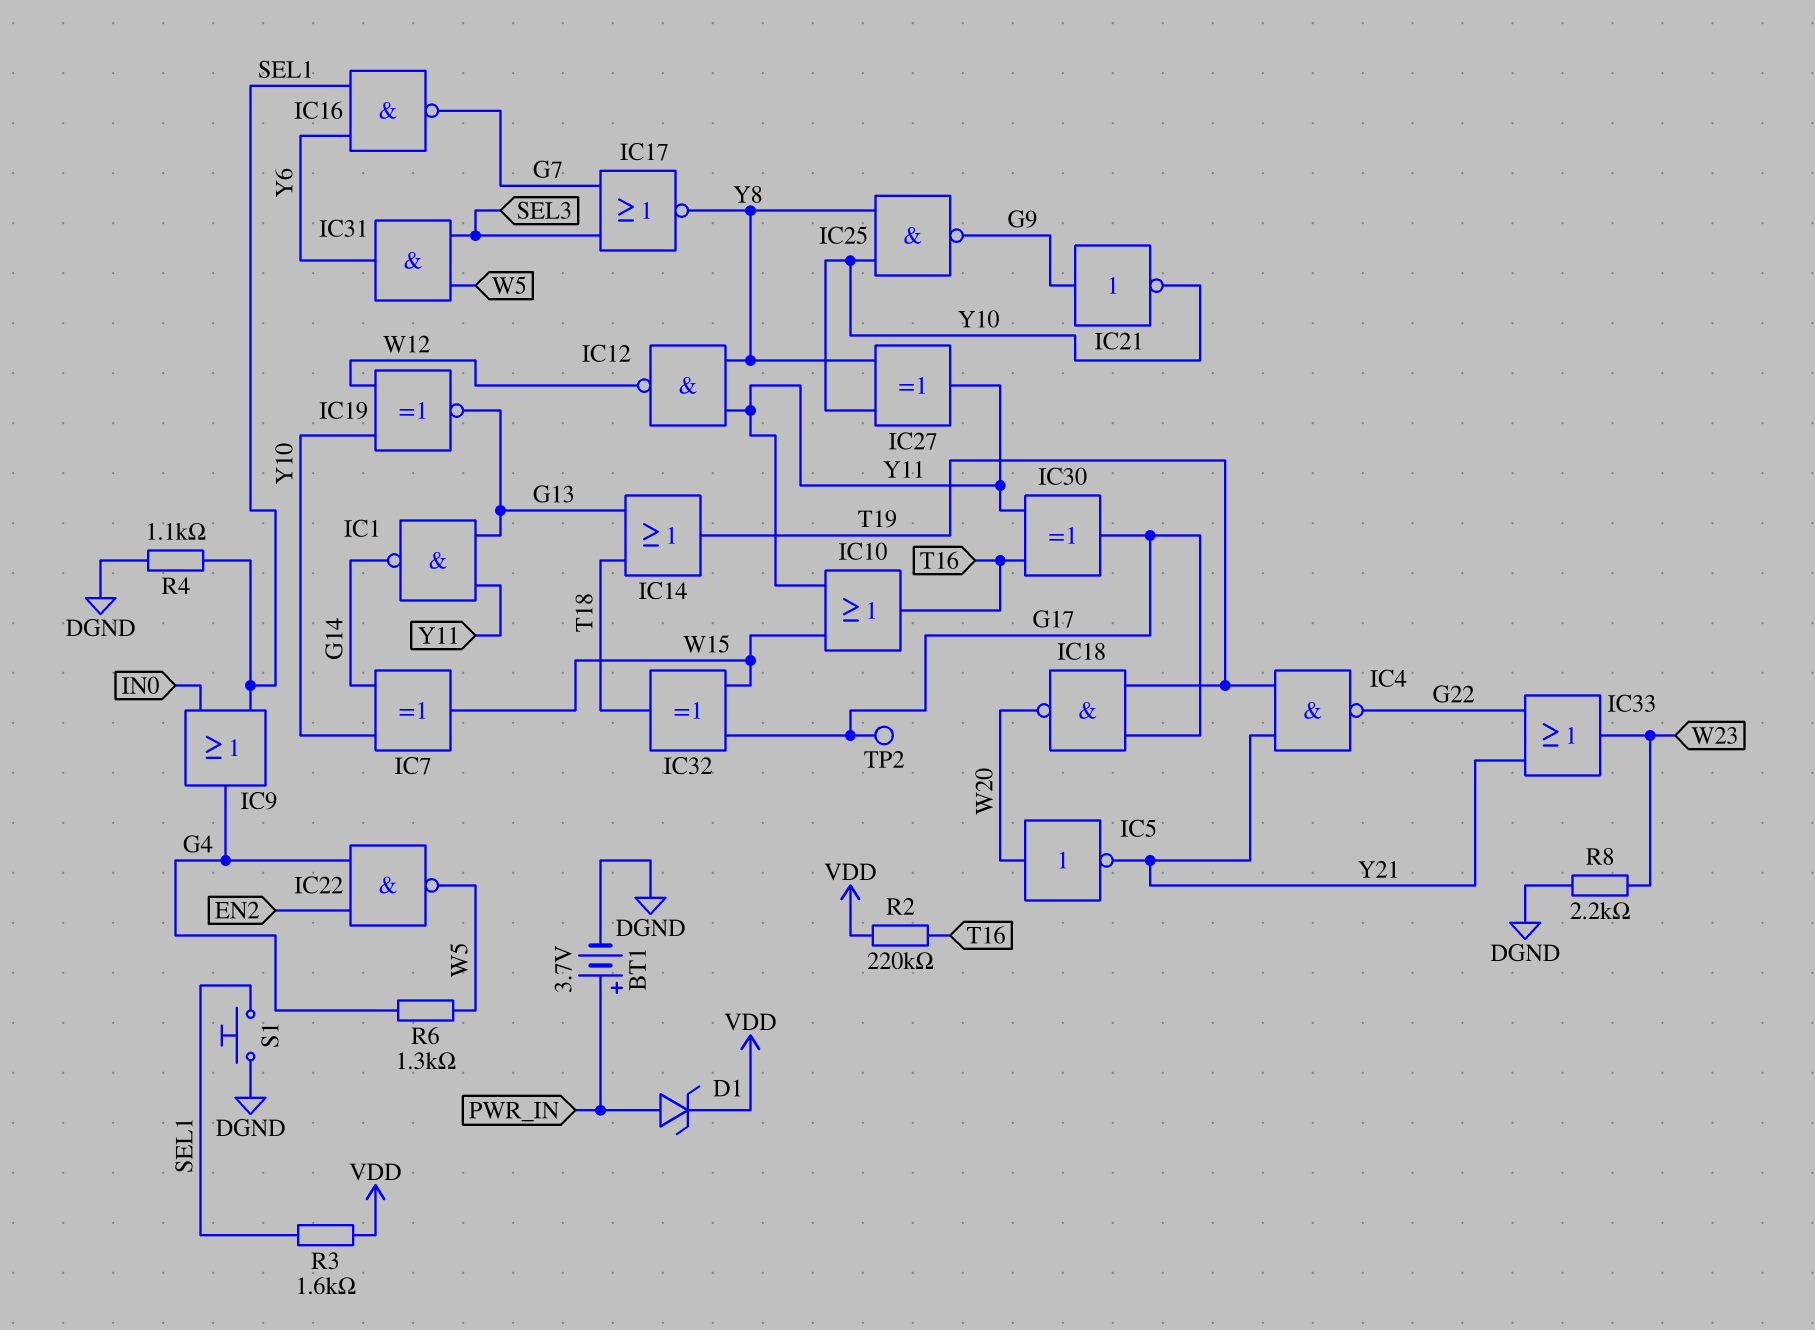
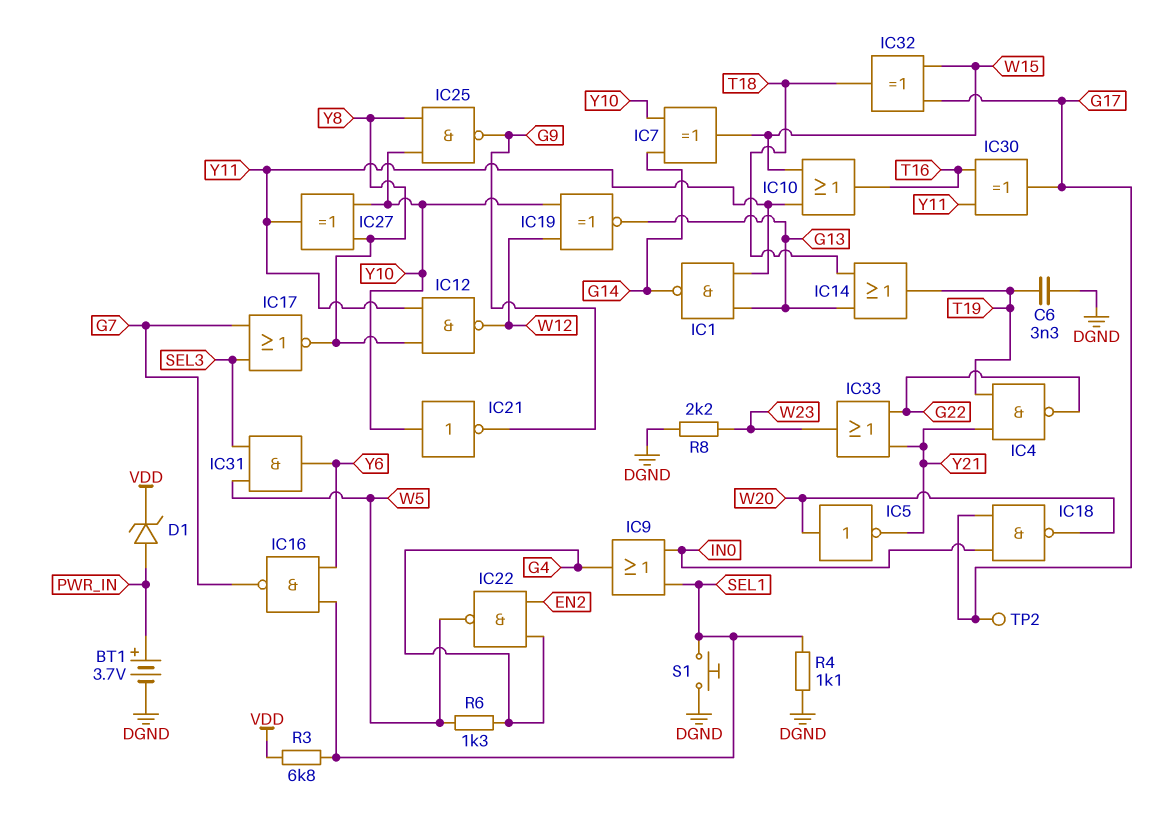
C6: none -> 3.3nF (DGND, T19)
IC18: NAND (in G17, in T19, out W20) -> NAND (in G17, in IN0, out W20)
IC21: NOT (in G9, out Y10) -> NOT (in Y10, out G9)
R2: 220k (T16, VDD) -> none
R3: 1.6k (SEL1, VDD) -> 6.8k (SEL1, VDD)

